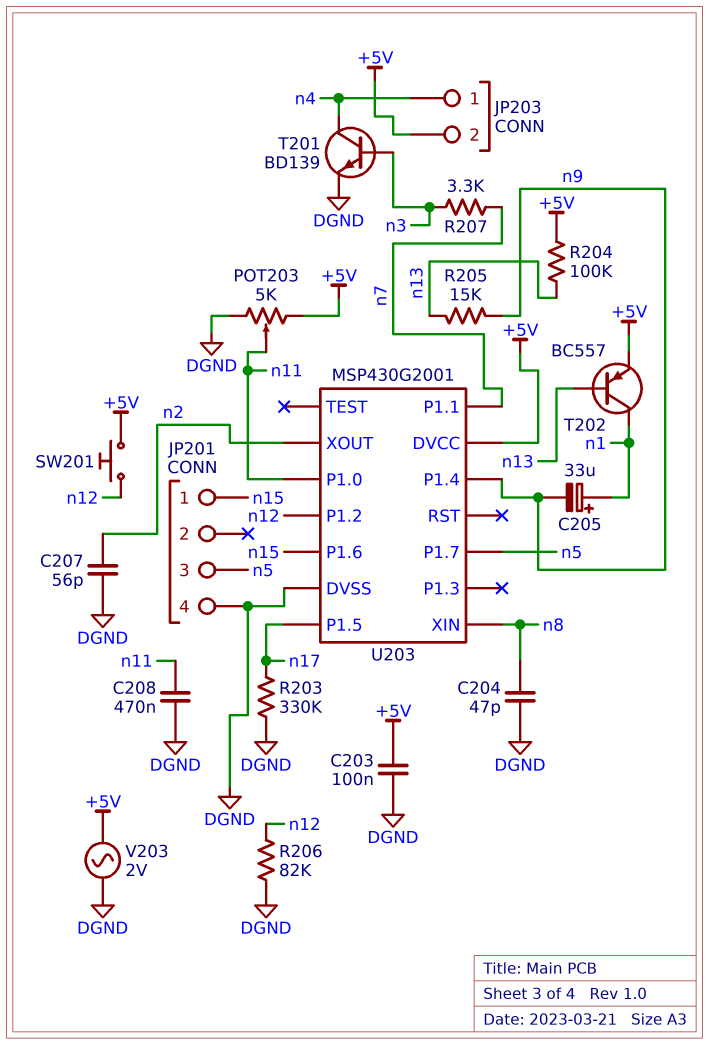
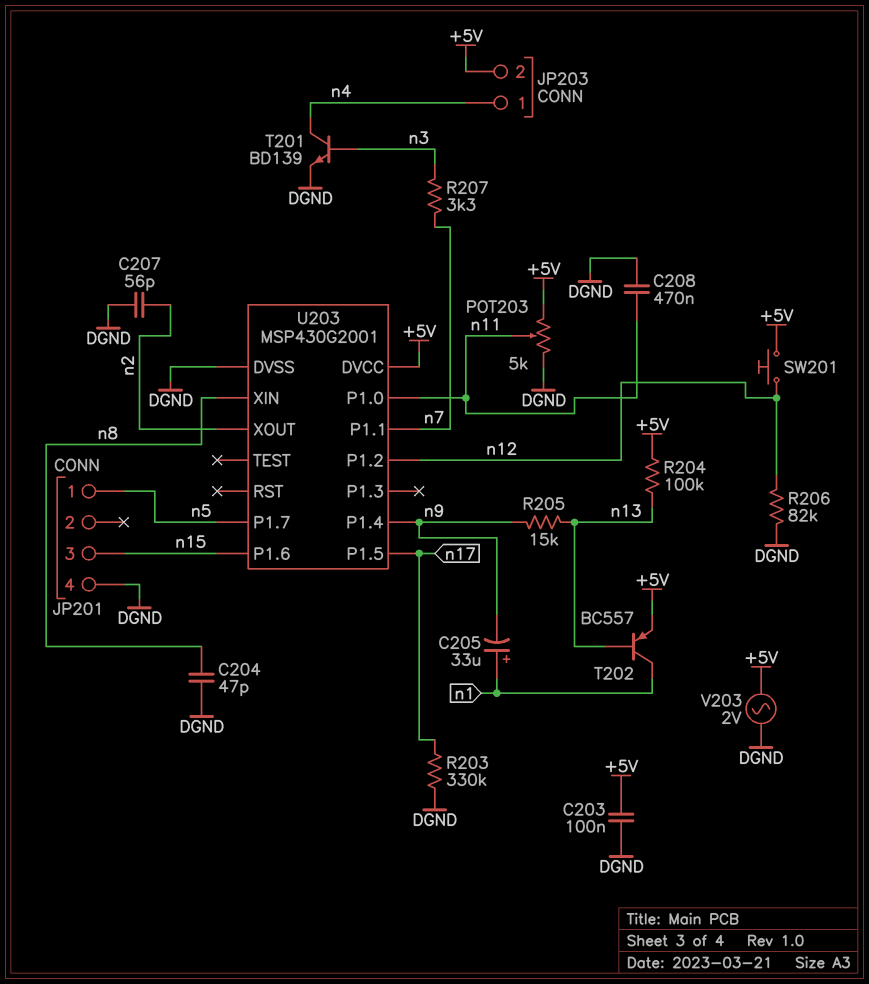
JP201 pin 1: n15 -> n5
JP201 pin 3: n5 -> n15

